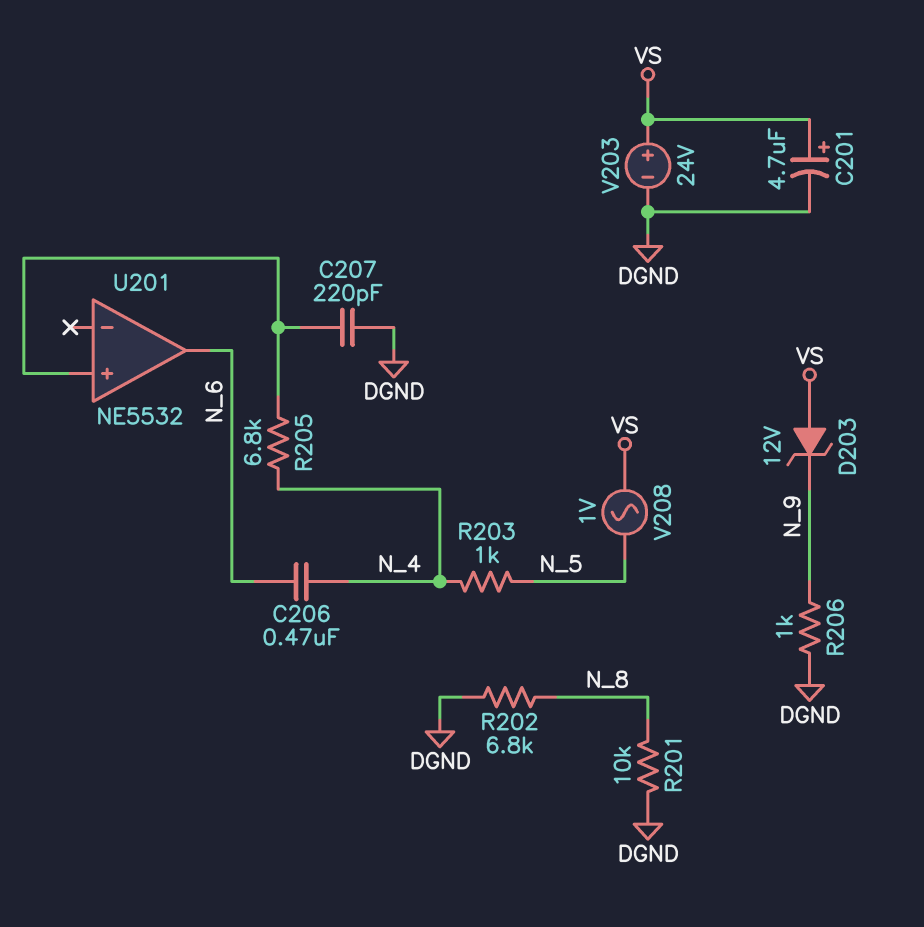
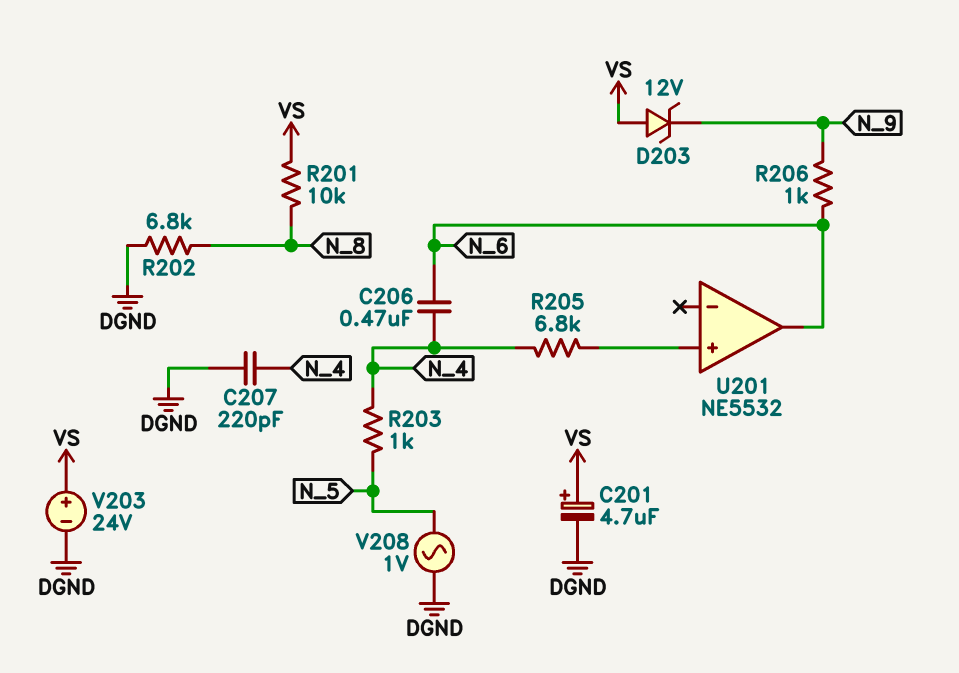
C207: 220pF (DGND, U201/in+) -> 220pF (DGND, N_4)
R201: 10k (DGND, N_8) -> 10k (N_8, VS)
R206: 1k (DGND, N_9) -> 1k (N_6, N_9)
V208: AC 1V (N_5, VS) -> AC 1V (DGND, N_5)

